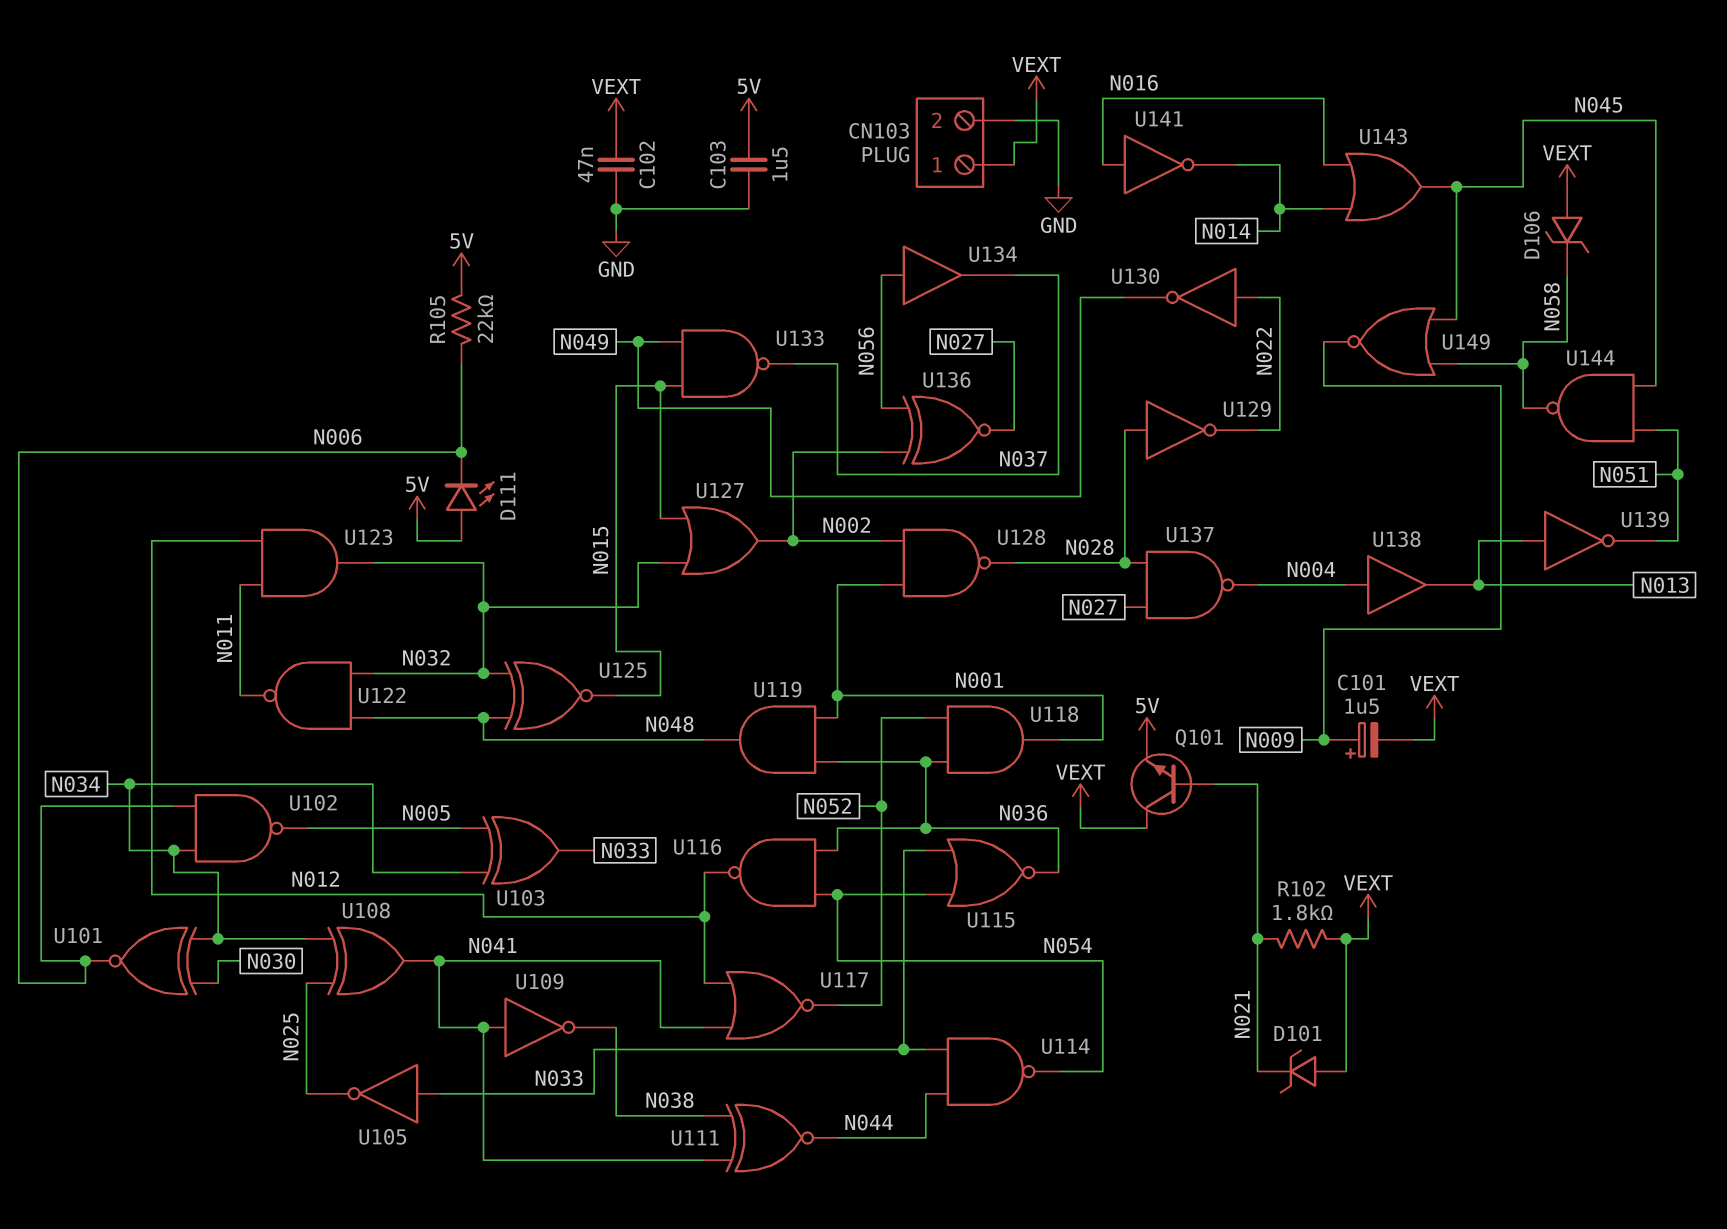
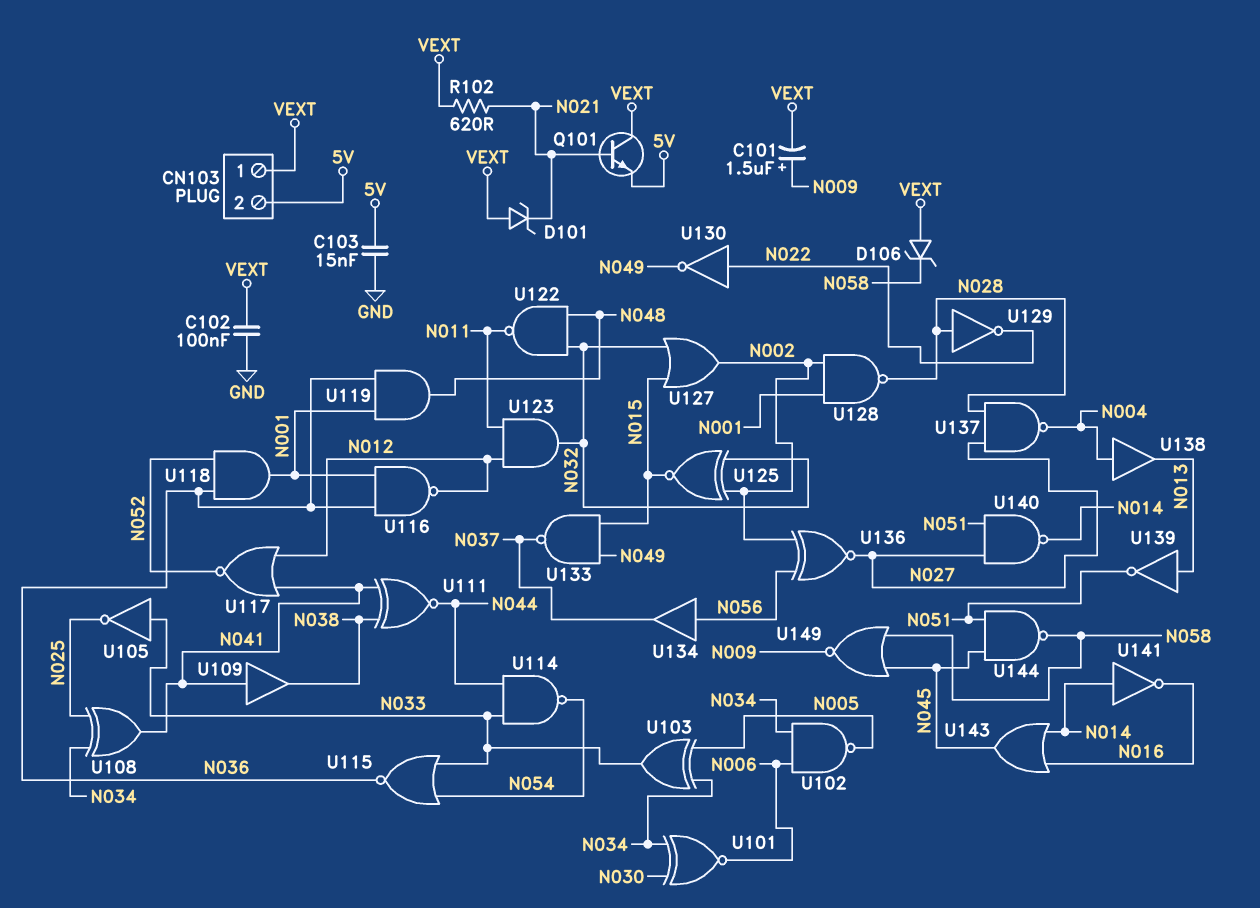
C102: 47nF (GND, VEXT) -> 100nF (GND, VEXT)
C103: 1.5uF (5V, GND) -> 15nF (5V, GND)
CN103 pin 2: GND -> 5V
D111: LED (A 5V, K N006) -> none
R102: 1.8k (N021, VEXT) -> 620 (N021, VEXT)
R105: 22k (5V, N006) -> none
U109: NOT (in N041, out N038) -> buffer (in N041, out N038)
U116: NAND (in N036, in N054, out N012) -> NAND (in N001, in N036, out N012)
U125: XNOR (in N032, in N048, out N015) -> XNOR (in N002, in N032, out N015)
U140: none -> NAND (in N027, in N051, out N014)
U141: NOT (in N016, out N014) -> NOT (in N014, out N016)

